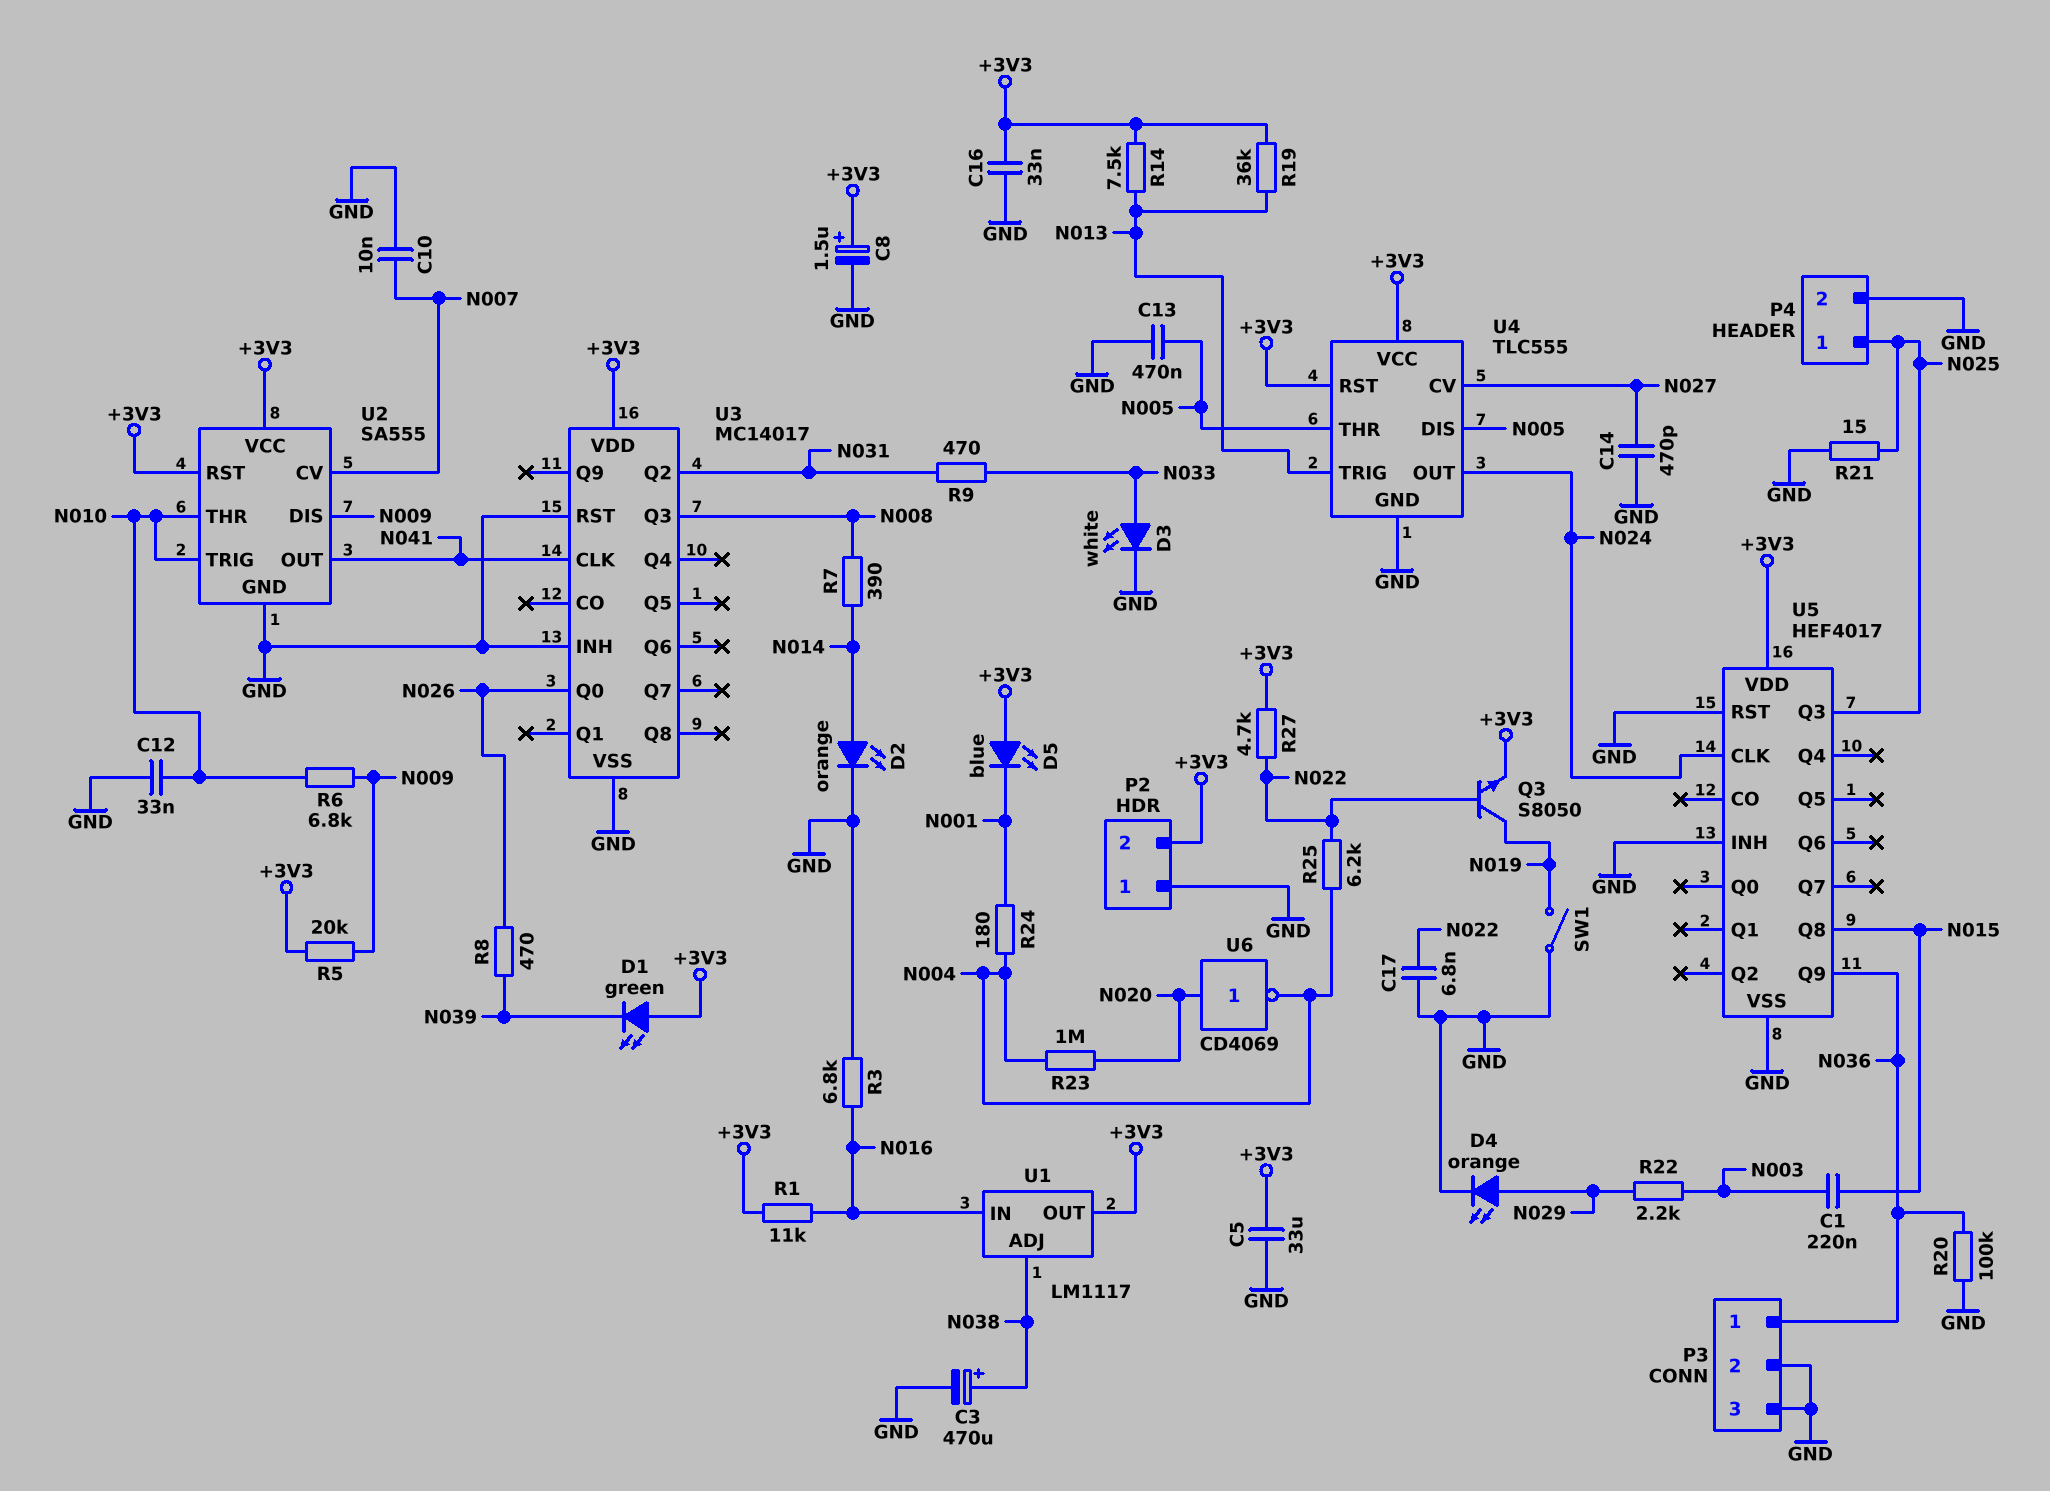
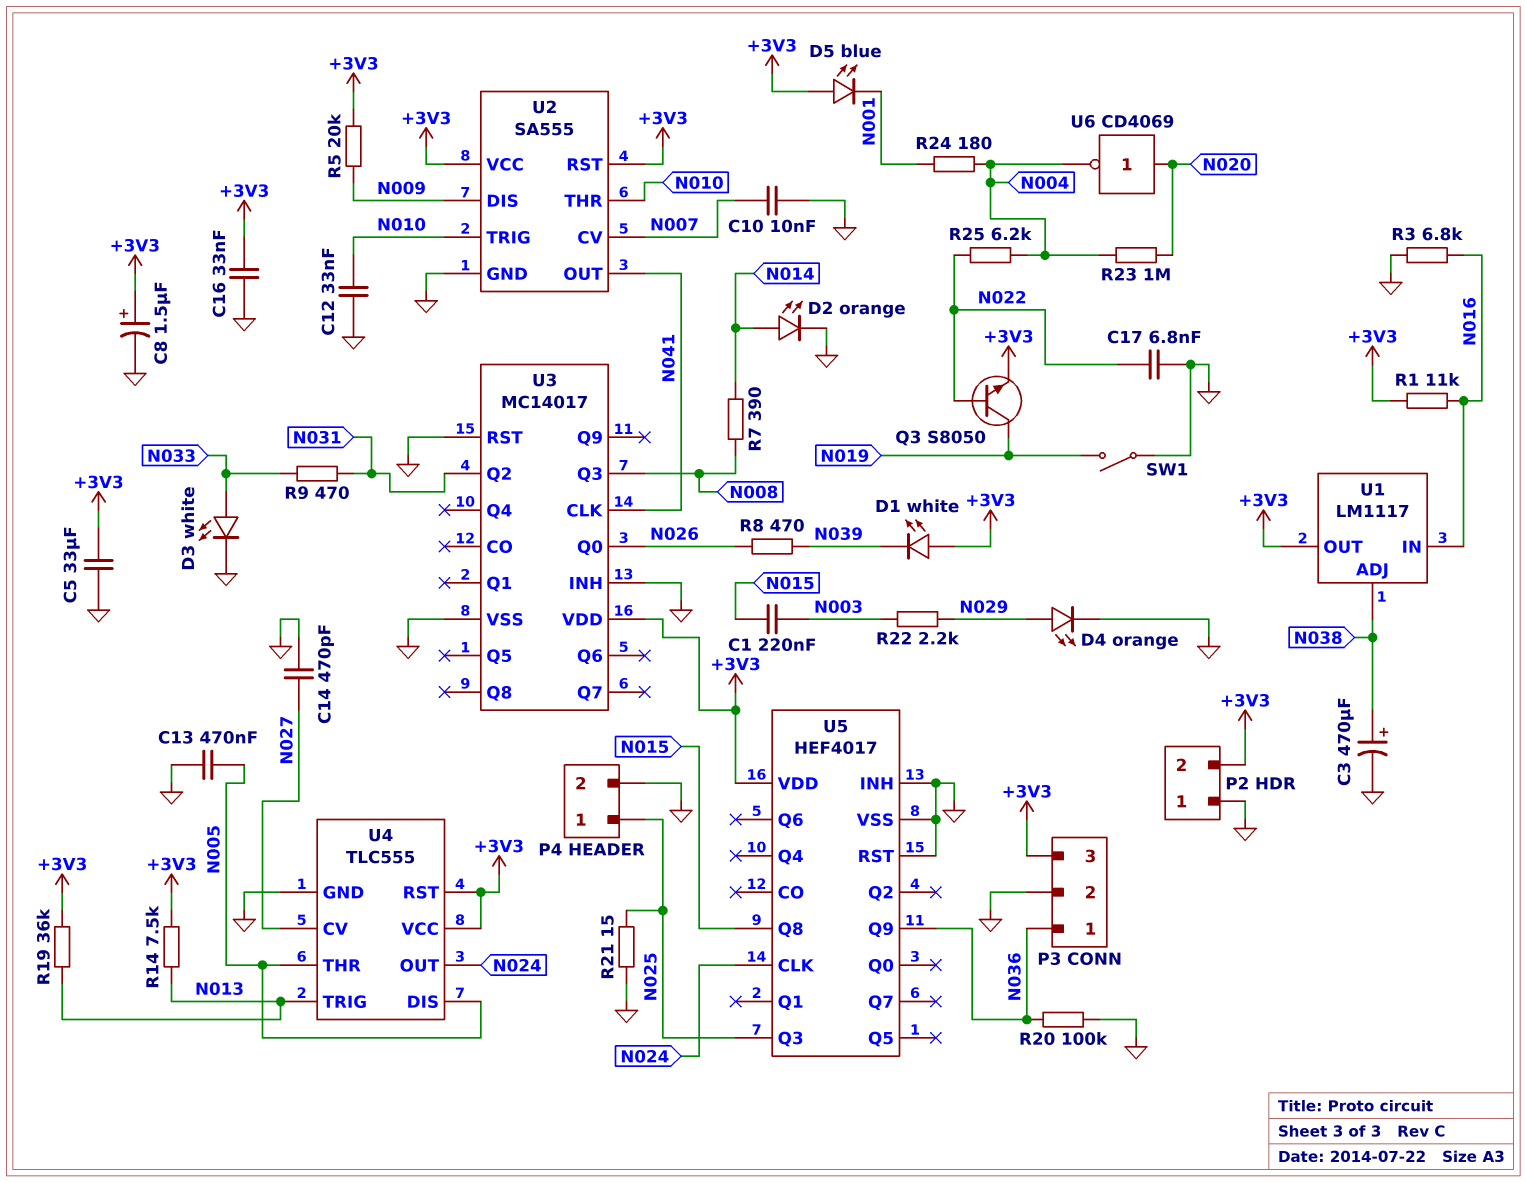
D1: LED green (A +3V3, K N039) -> LED white (A +3V3, K N039)
P3 pin 3: GND -> +3V3
R6: 6.8k (N009, N010) -> none
R27: 4.7k (+3V3, N022) -> none

